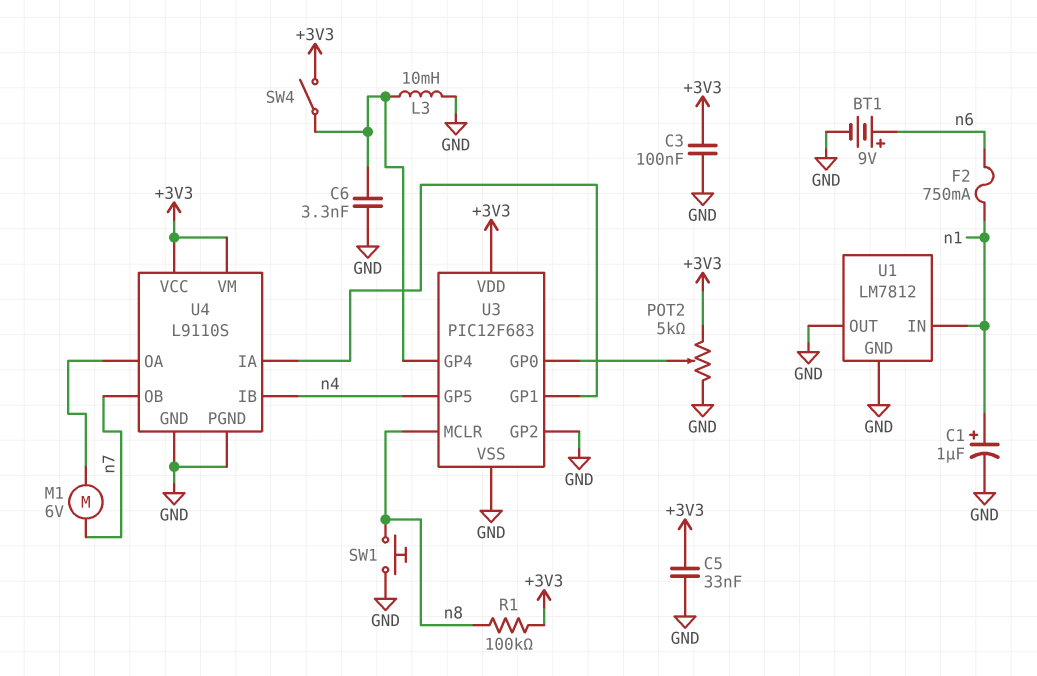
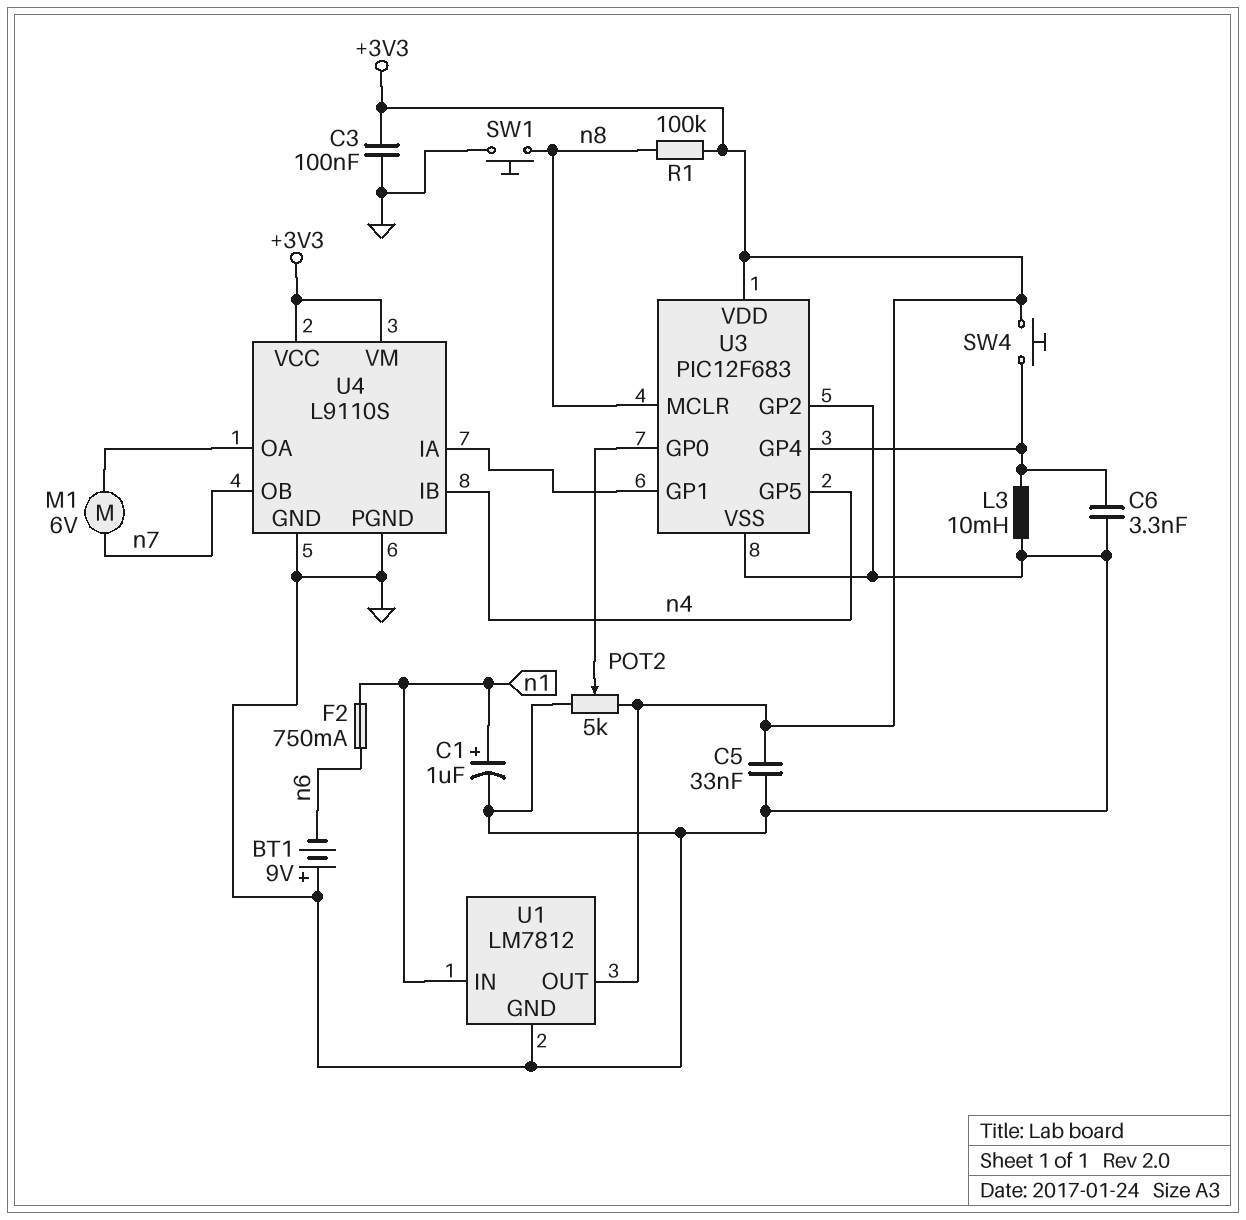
BT1: 9V (plus n6, minus GND) -> 9V (plus GND, minus n6)
SW4: switch (+3V3, U3/GP4) -> button (+3V3, U3/GP4)
U1 pin OUT: GND -> +3V3

